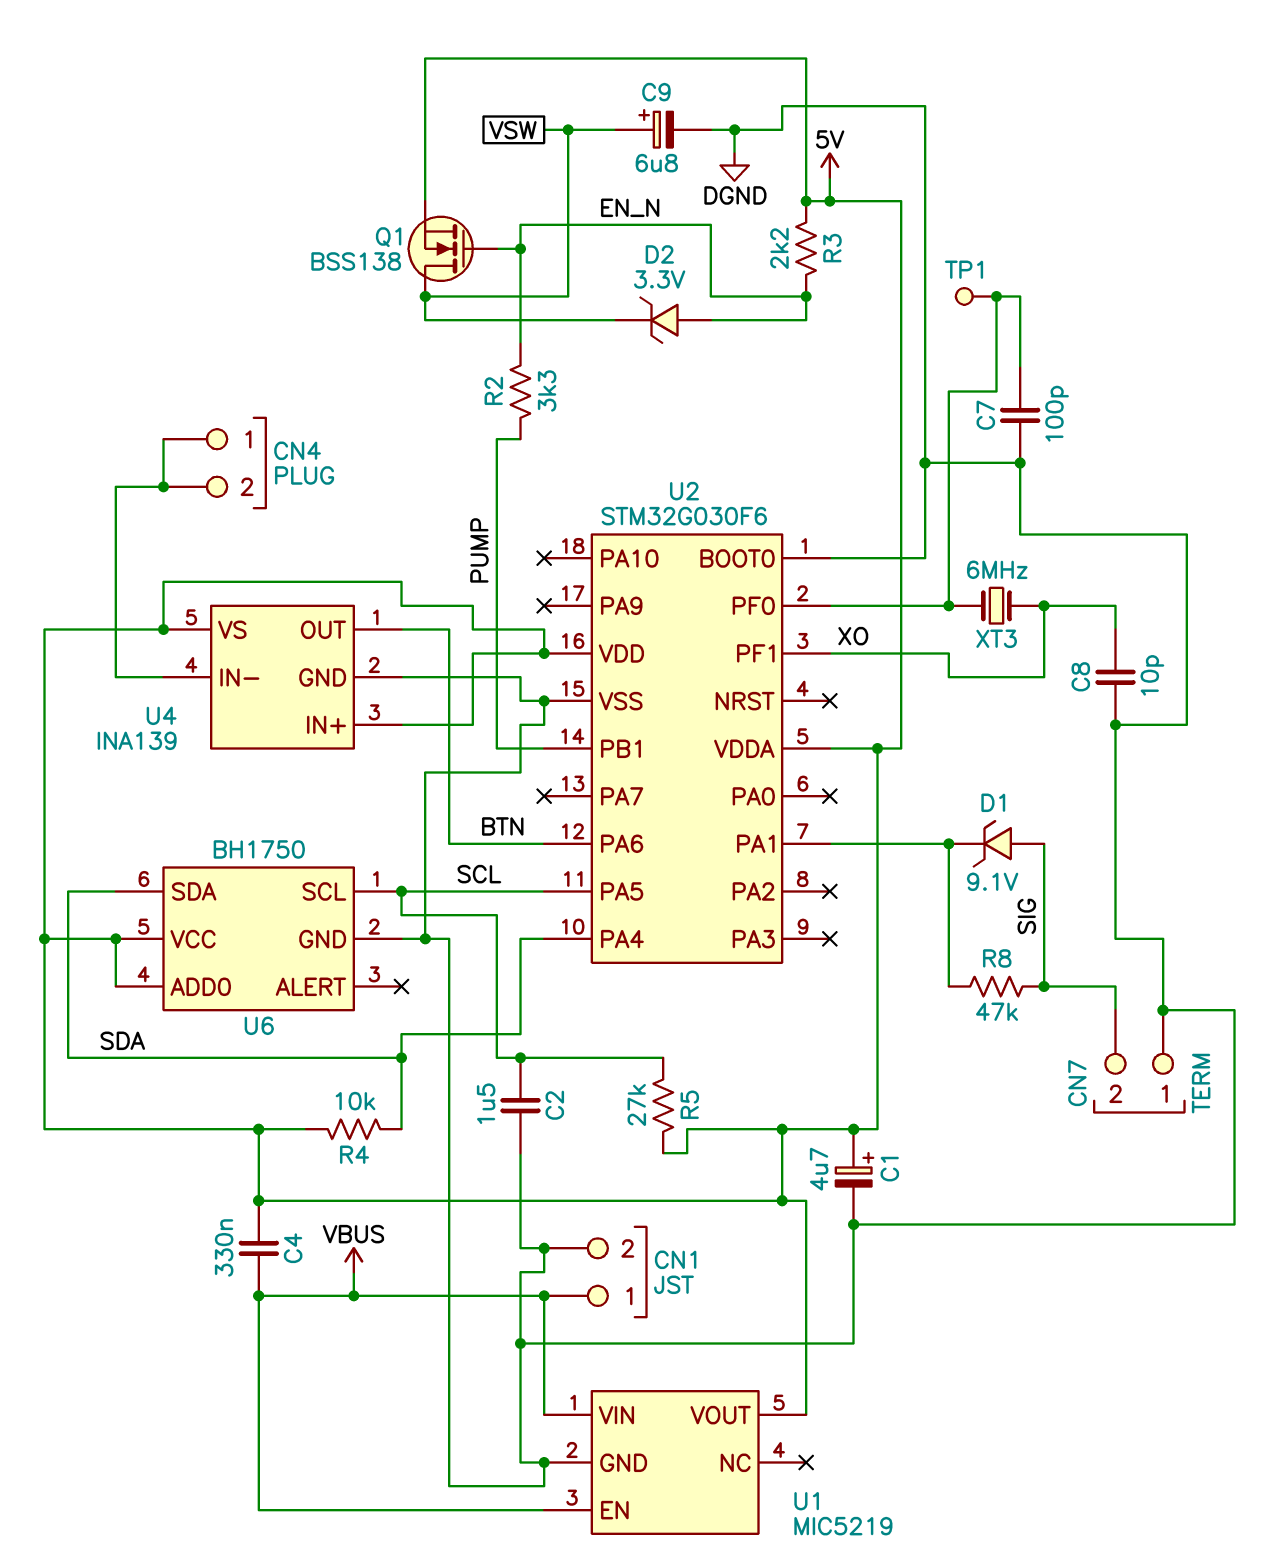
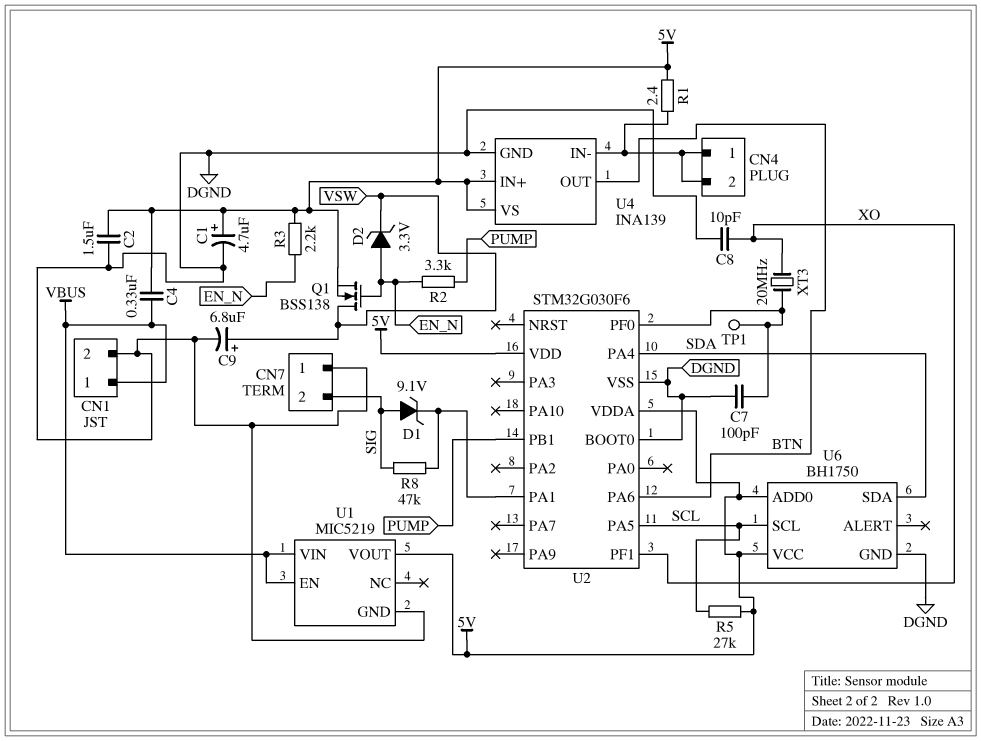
C2: 1.5uF (DGND, SCL) -> 1.5uF (5V, DGND)
R1: none -> 2.4 (5V, CN4/1)
R4: 10k (5V, SDA) -> none
XT3: 6MHz (U2/PF0, XO) -> 20MHz (U2/PF0, XO)

